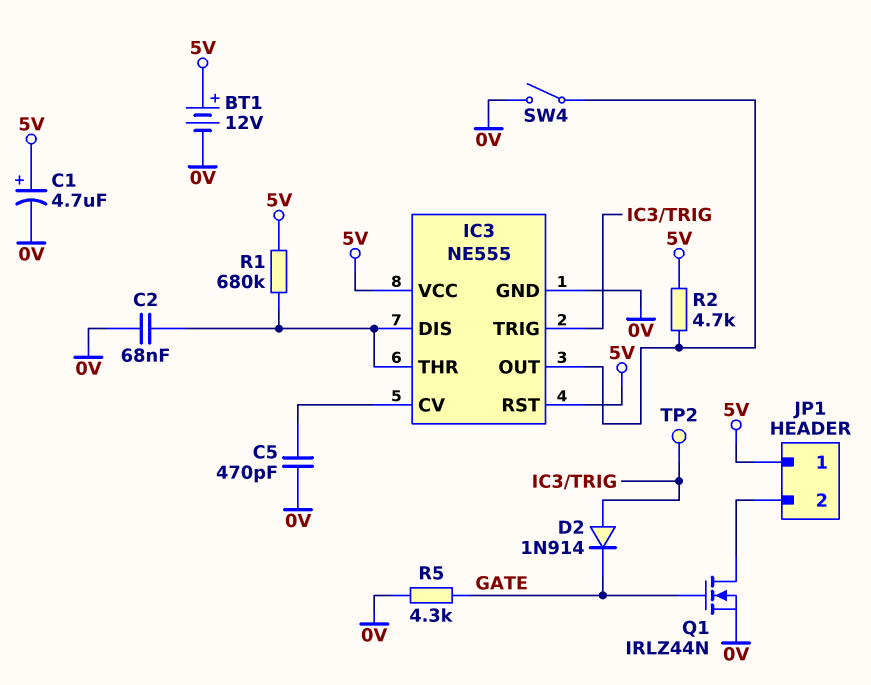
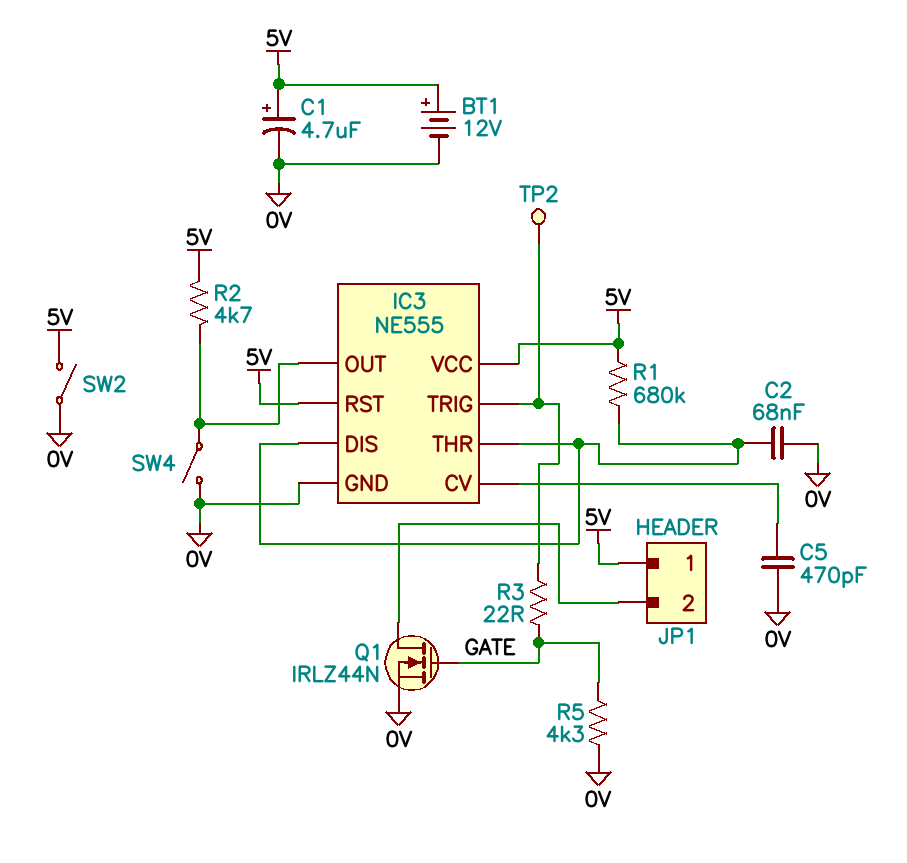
D2: diode 1N914 (A IC3/TRIG, K GATE) -> none
R3: none -> 22 (GATE, IC3/TRIG)
SW2: none -> switch (0V, 5V)

